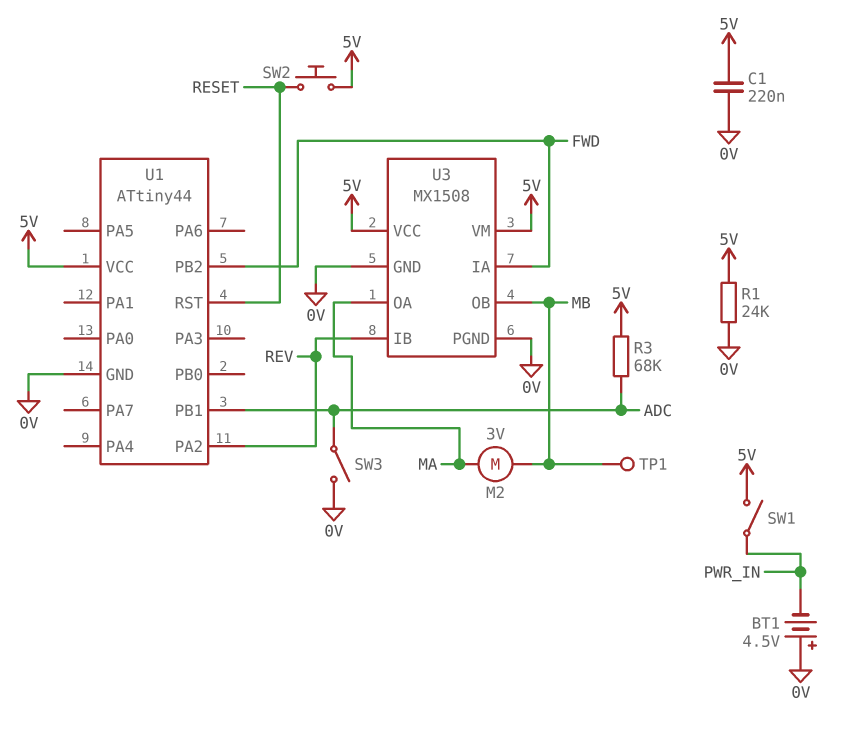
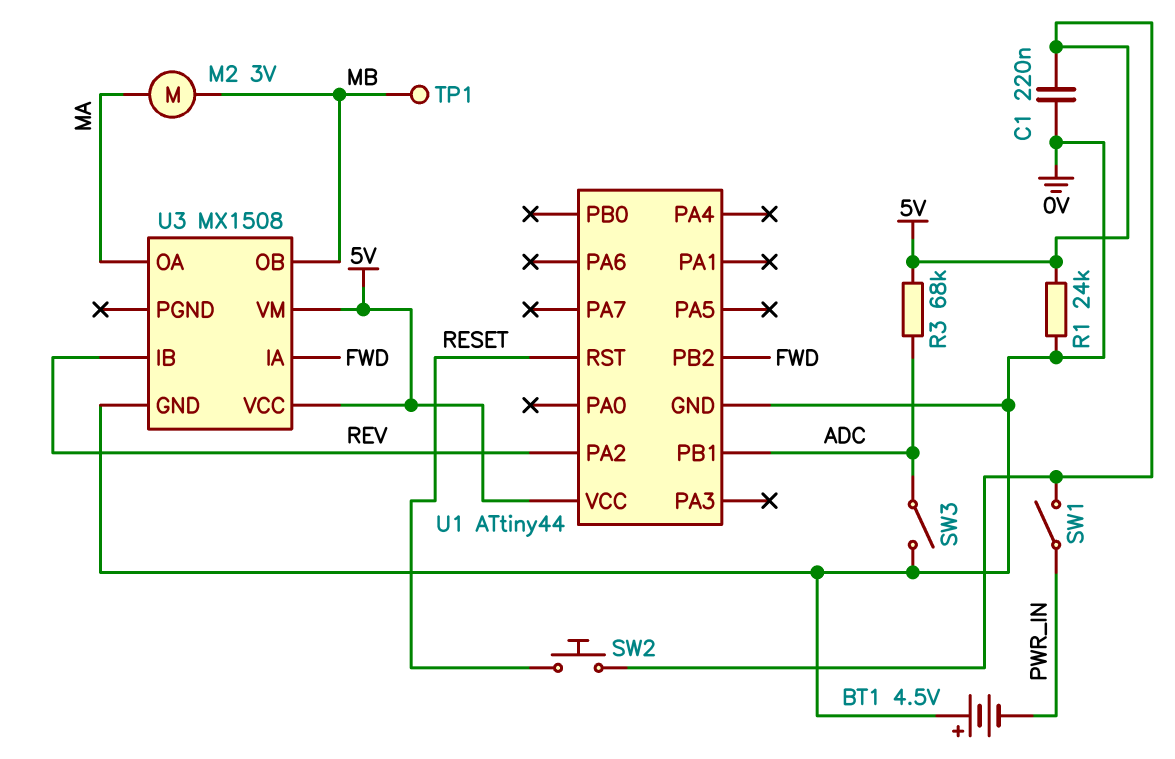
U3 pin PGND: 0V -> none

